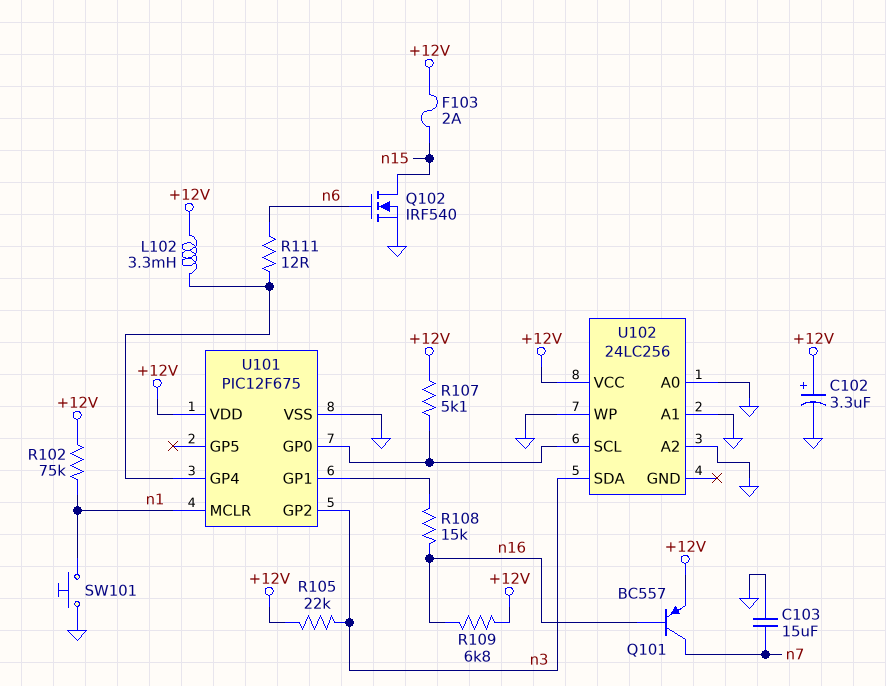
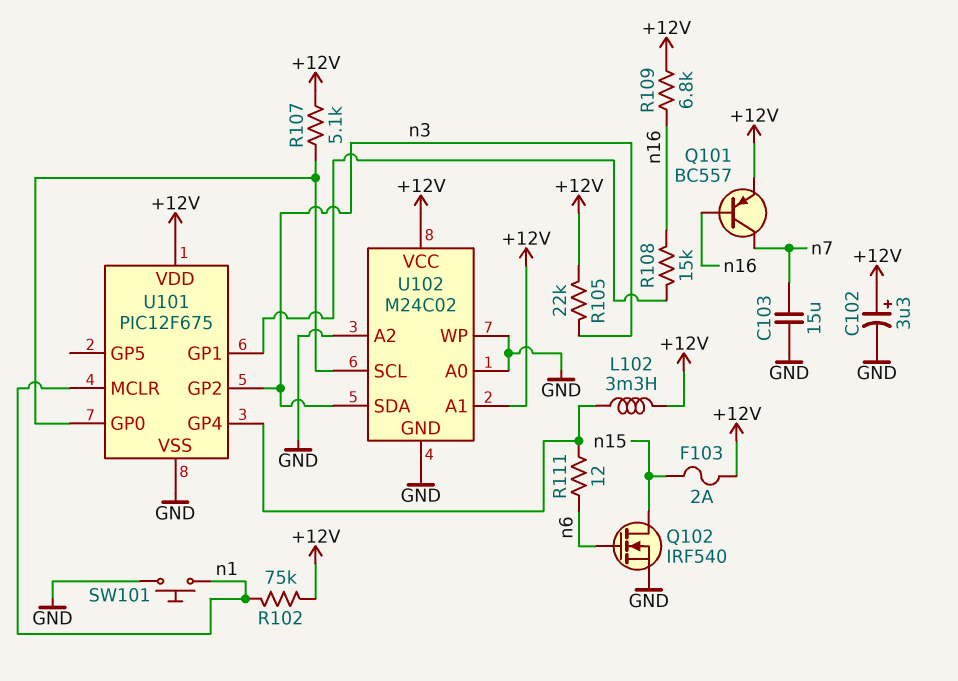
U102: 24LC256 -> M24C02
U102 pin A1: GND -> +12V
U102 pin GND: none -> GND

